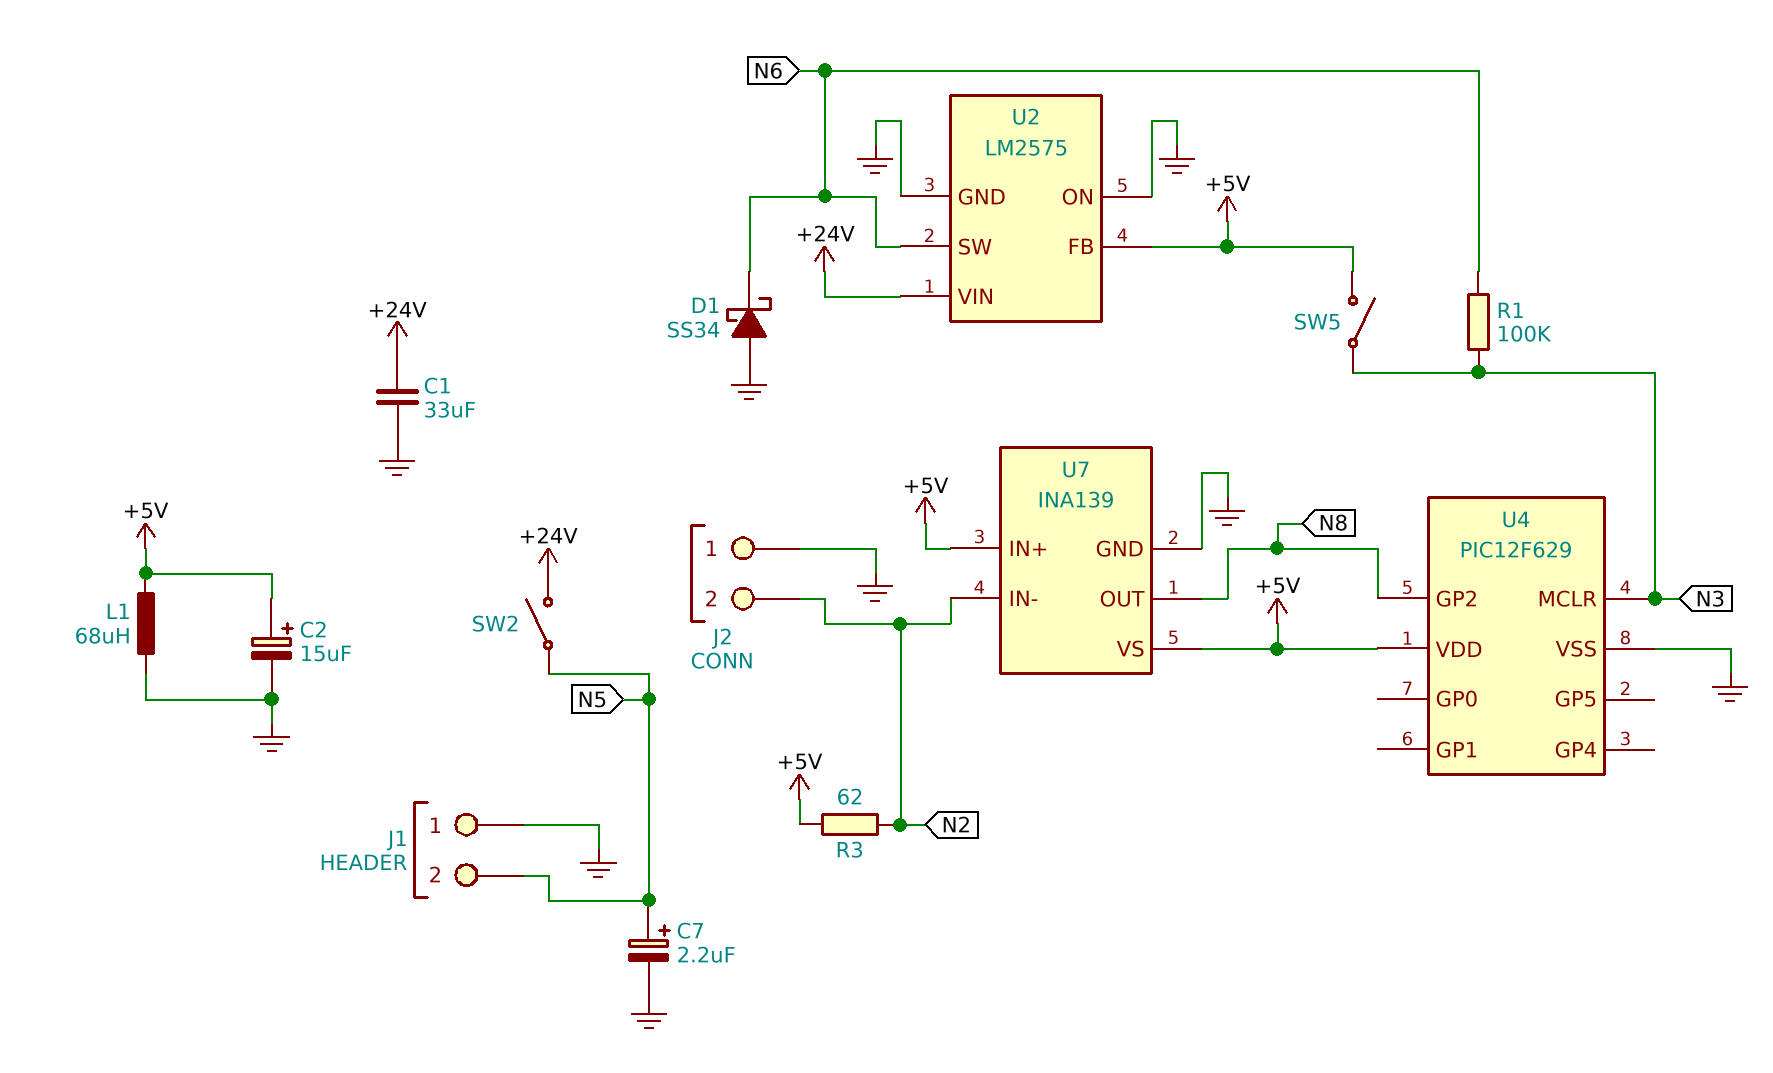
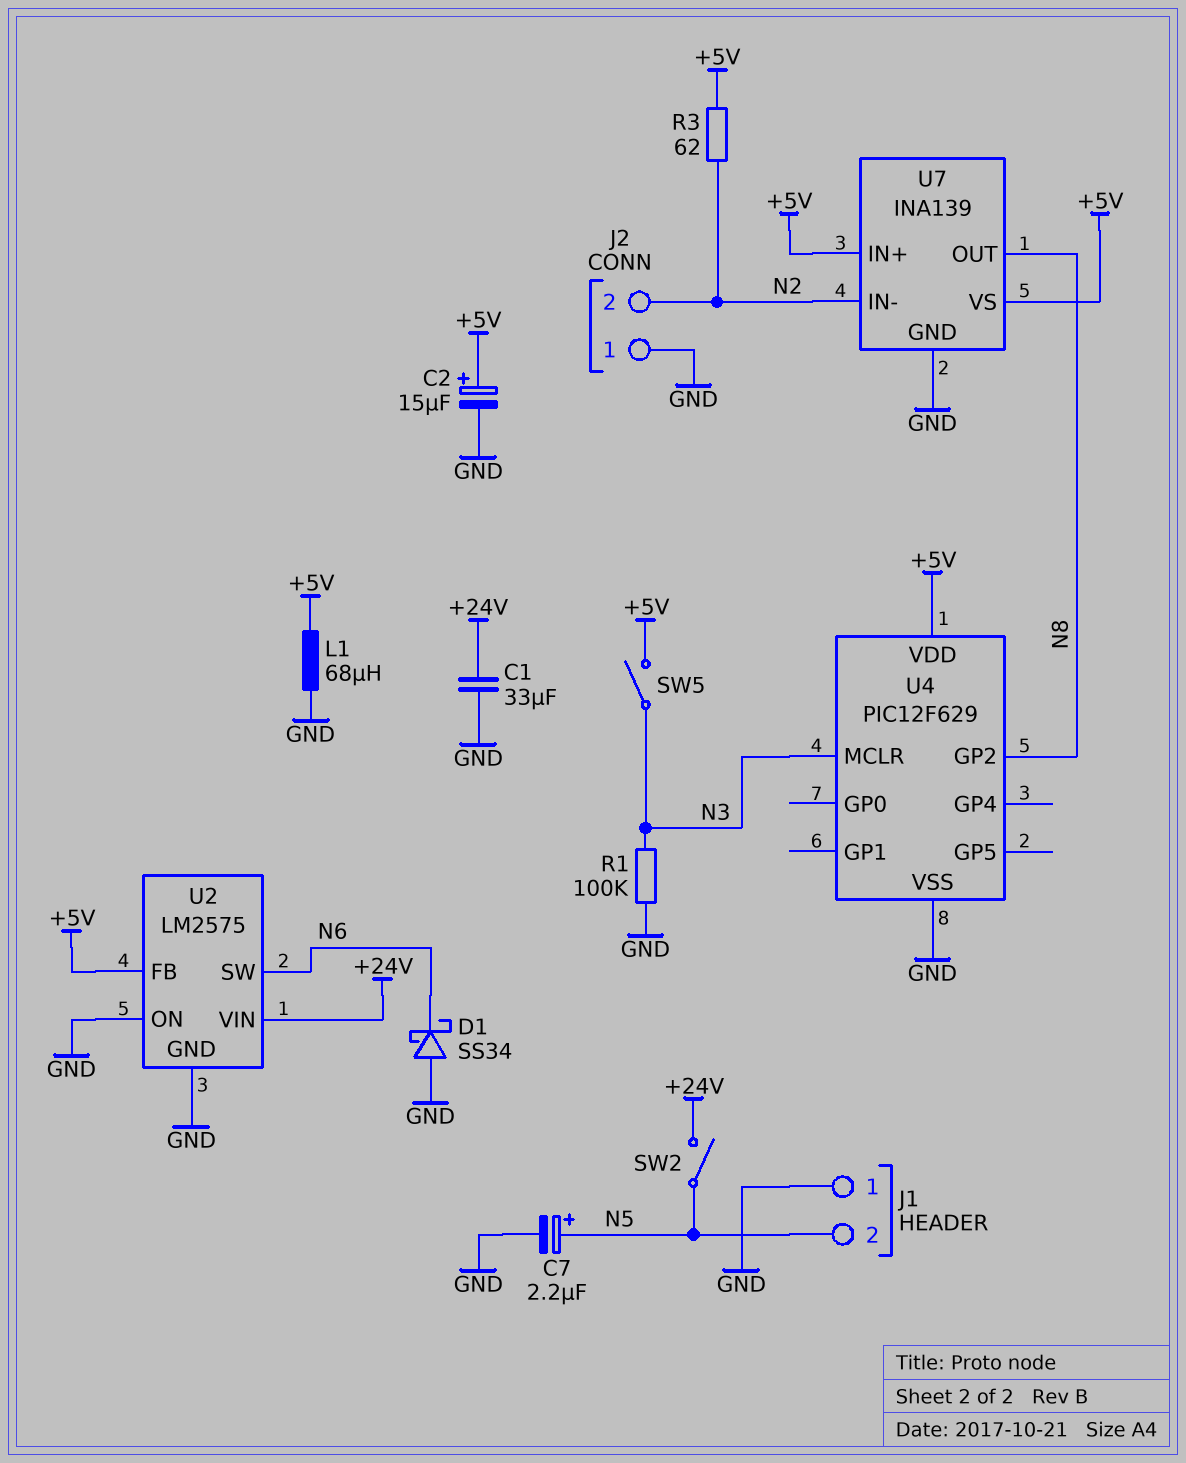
R1: 100k (N3, N6) -> 100k (GND, N3)

